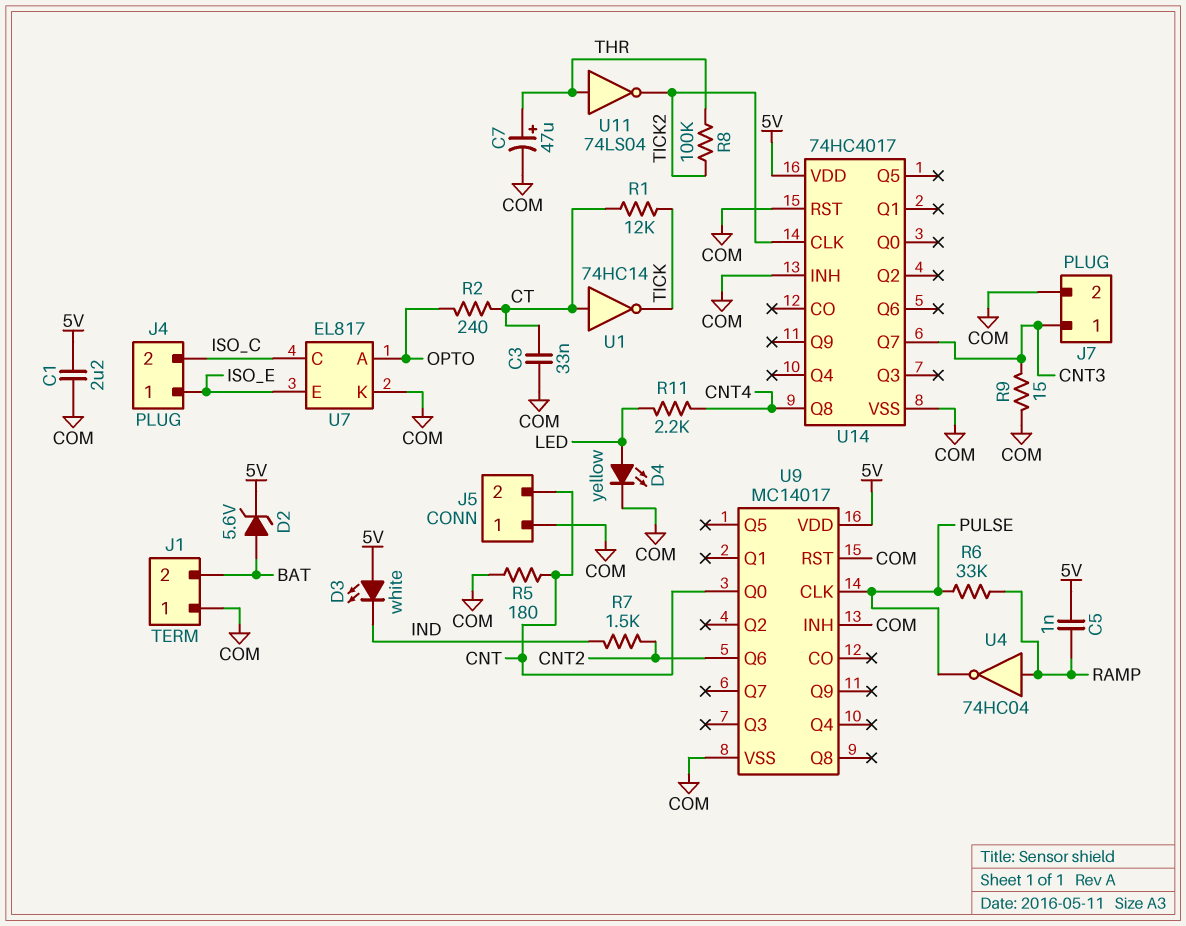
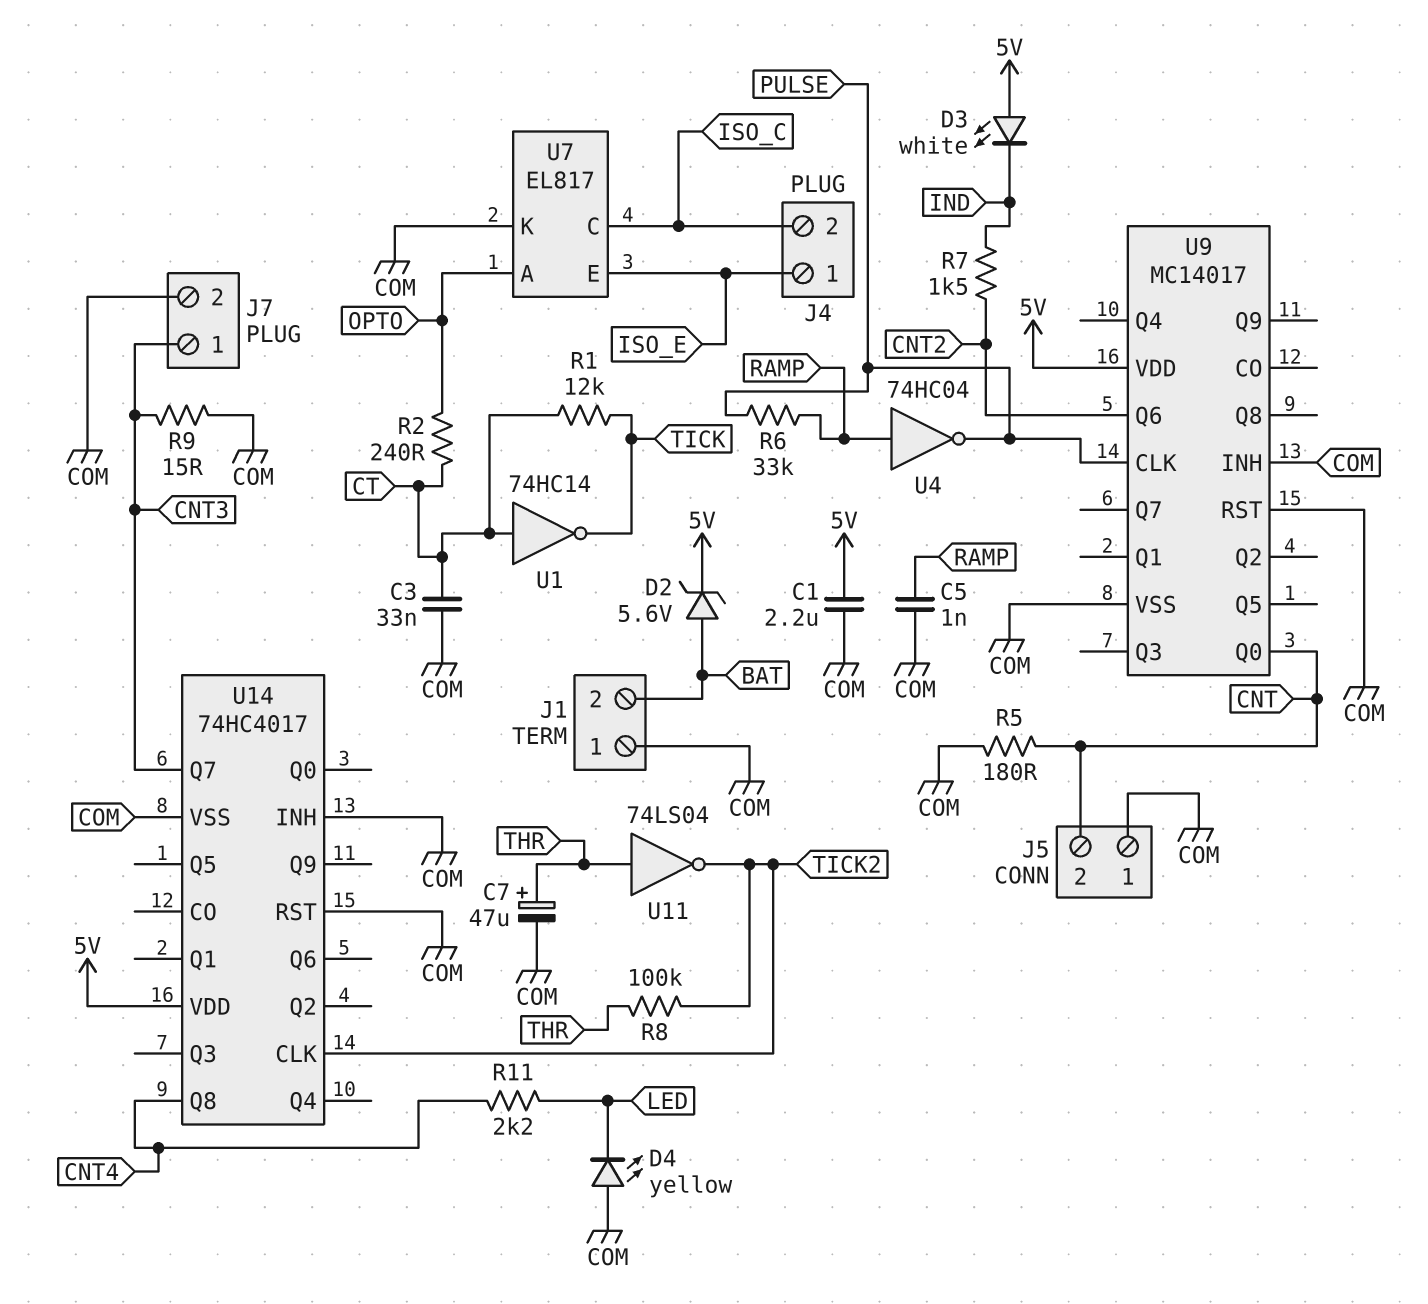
C5: 1nF (5V, RAMP) -> 1nF (COM, RAMP)
D4: LED yellow (A LED, K COM) -> LED yellow (A COM, K LED)

